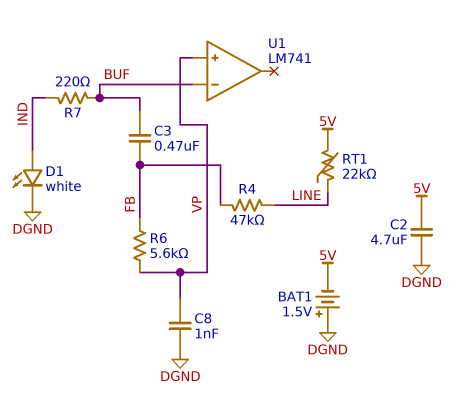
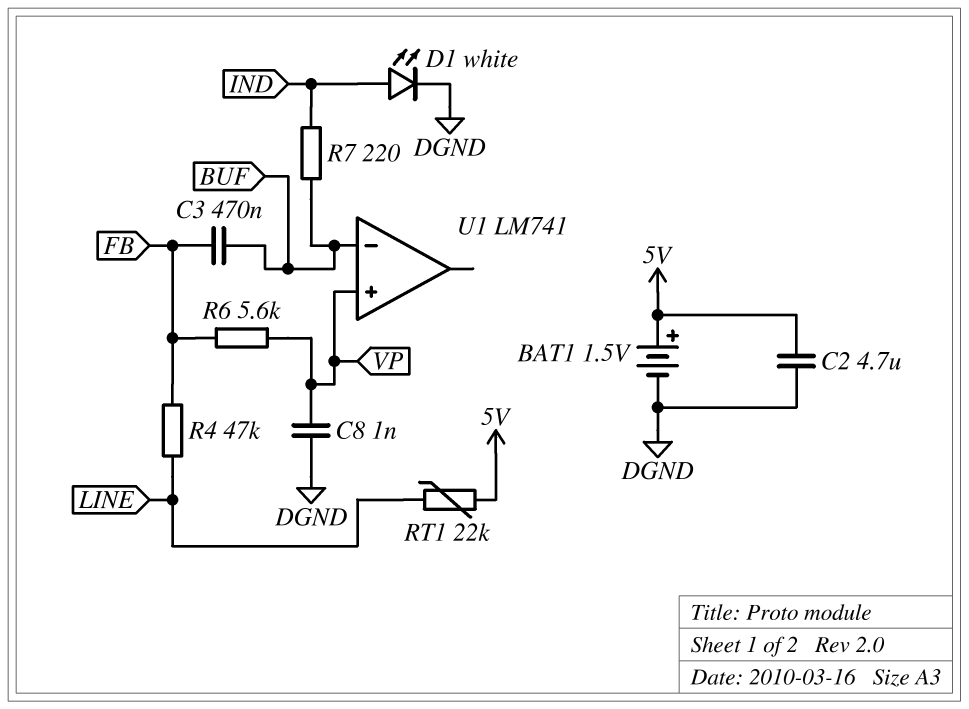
BAT1: 1.5V (plus DGND, minus 5V) -> 1.5V (plus 5V, minus DGND)

